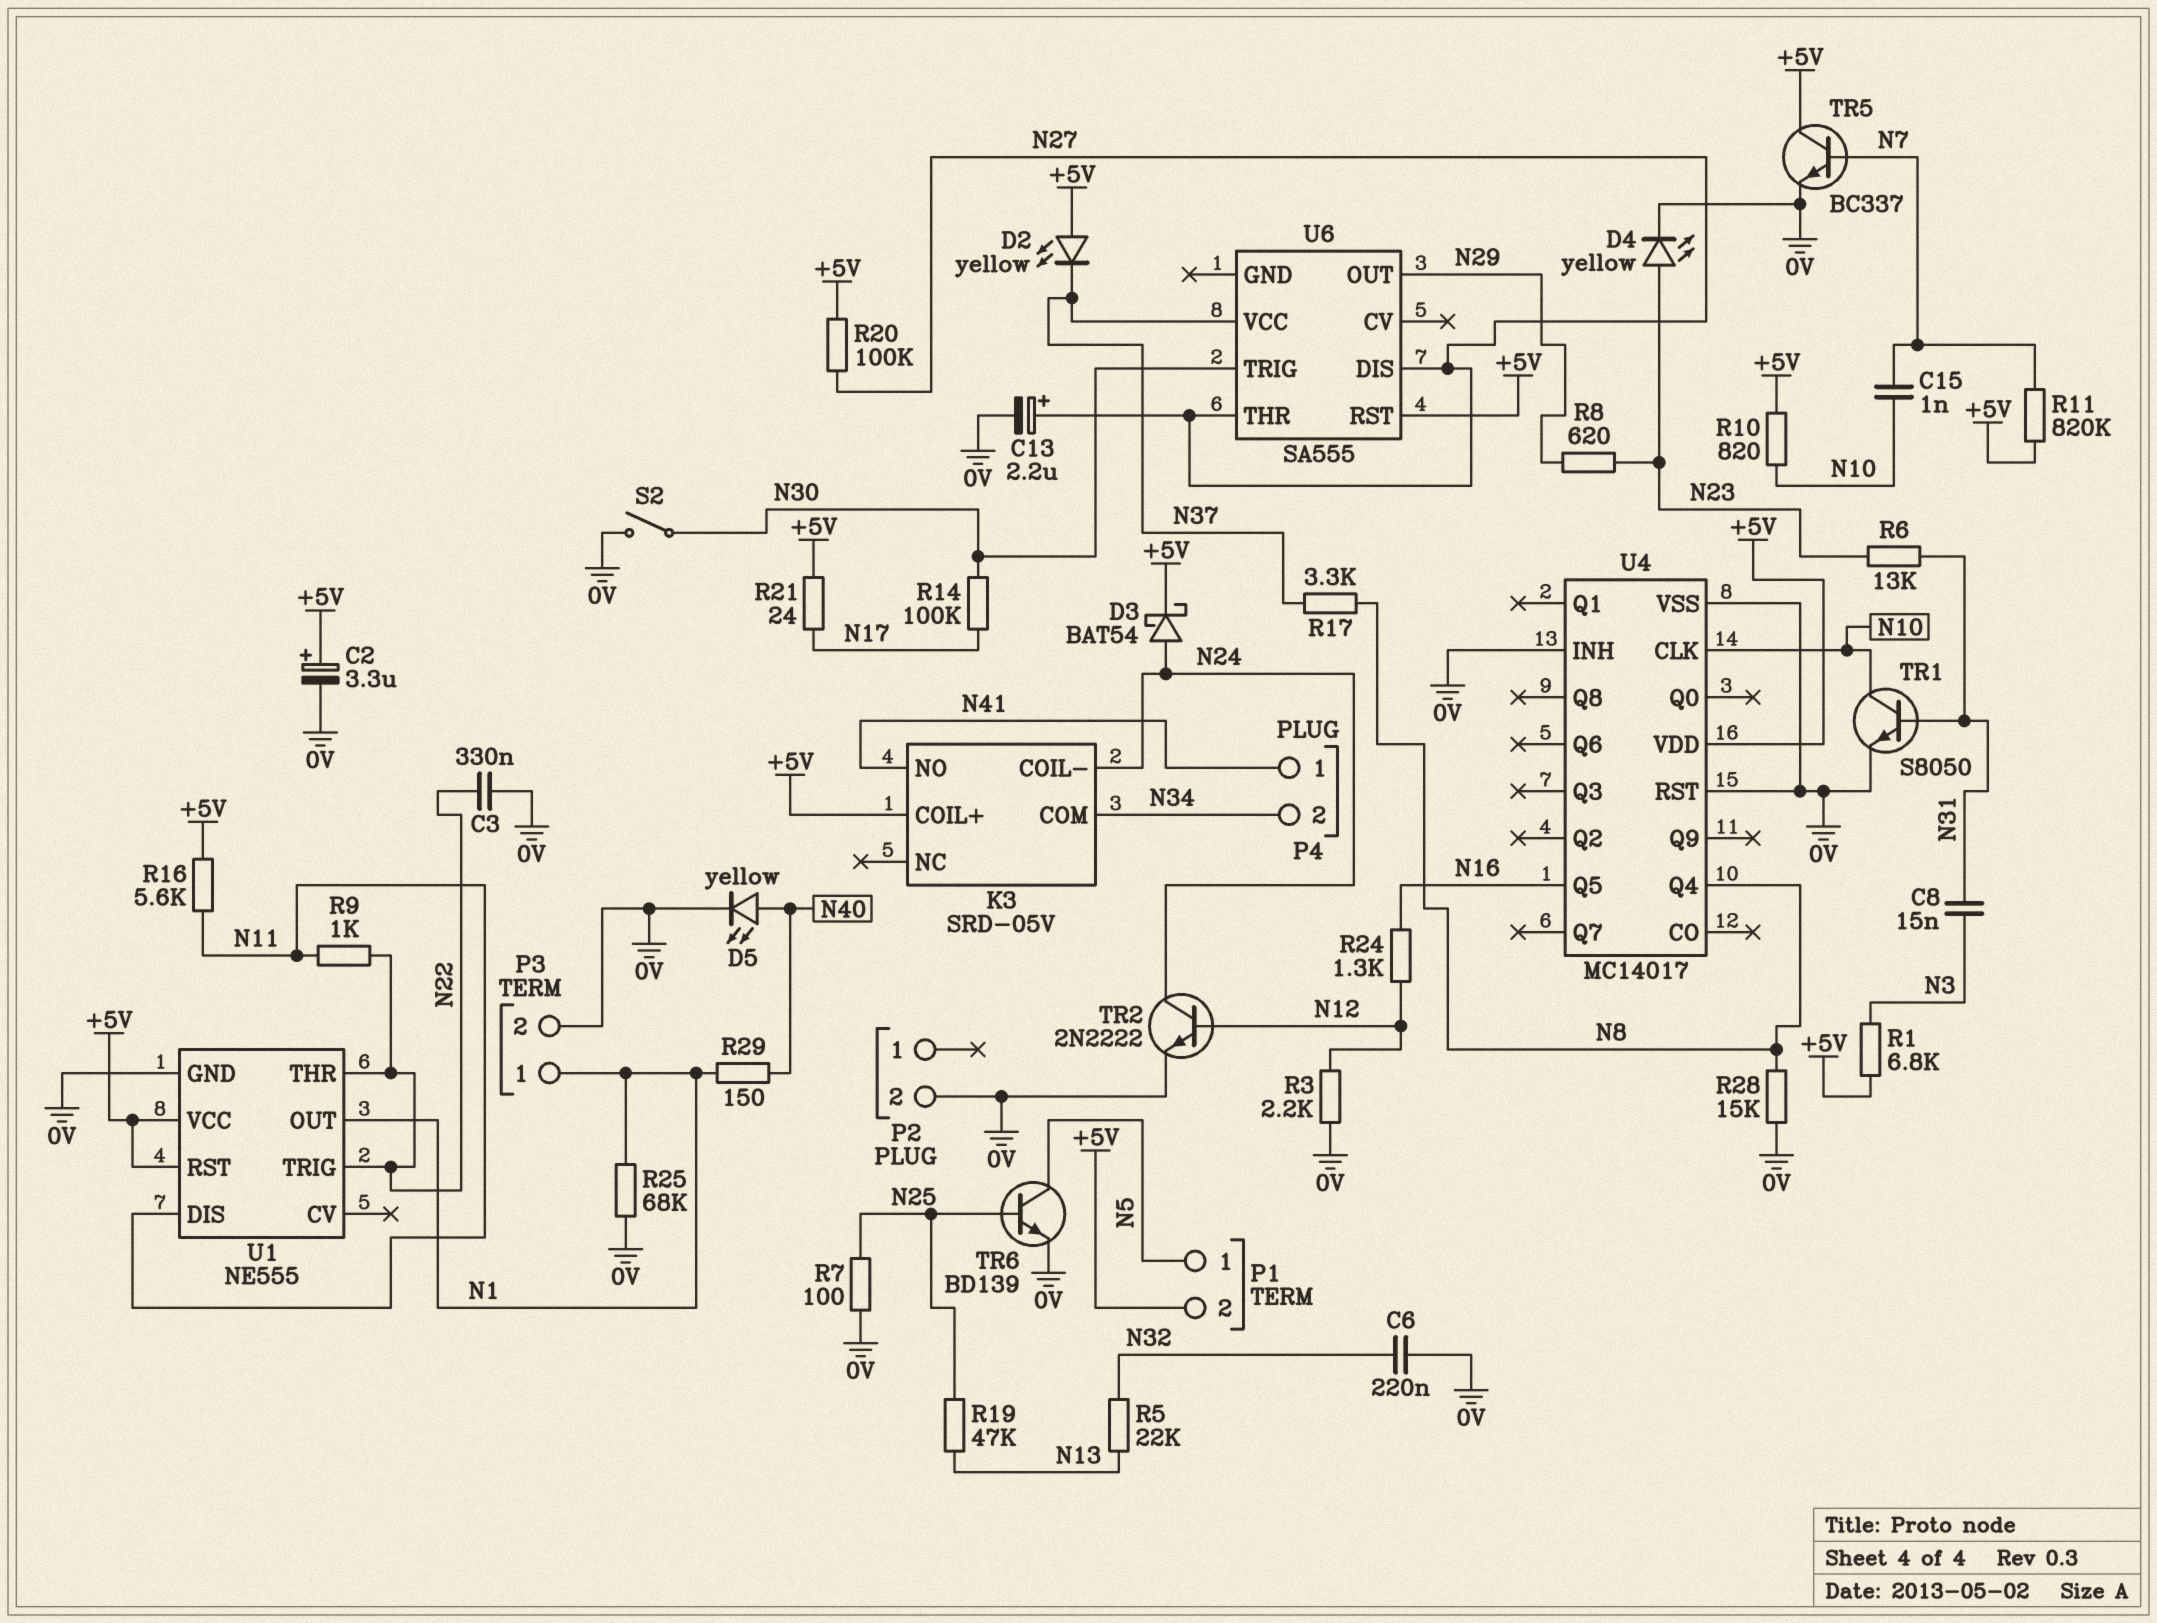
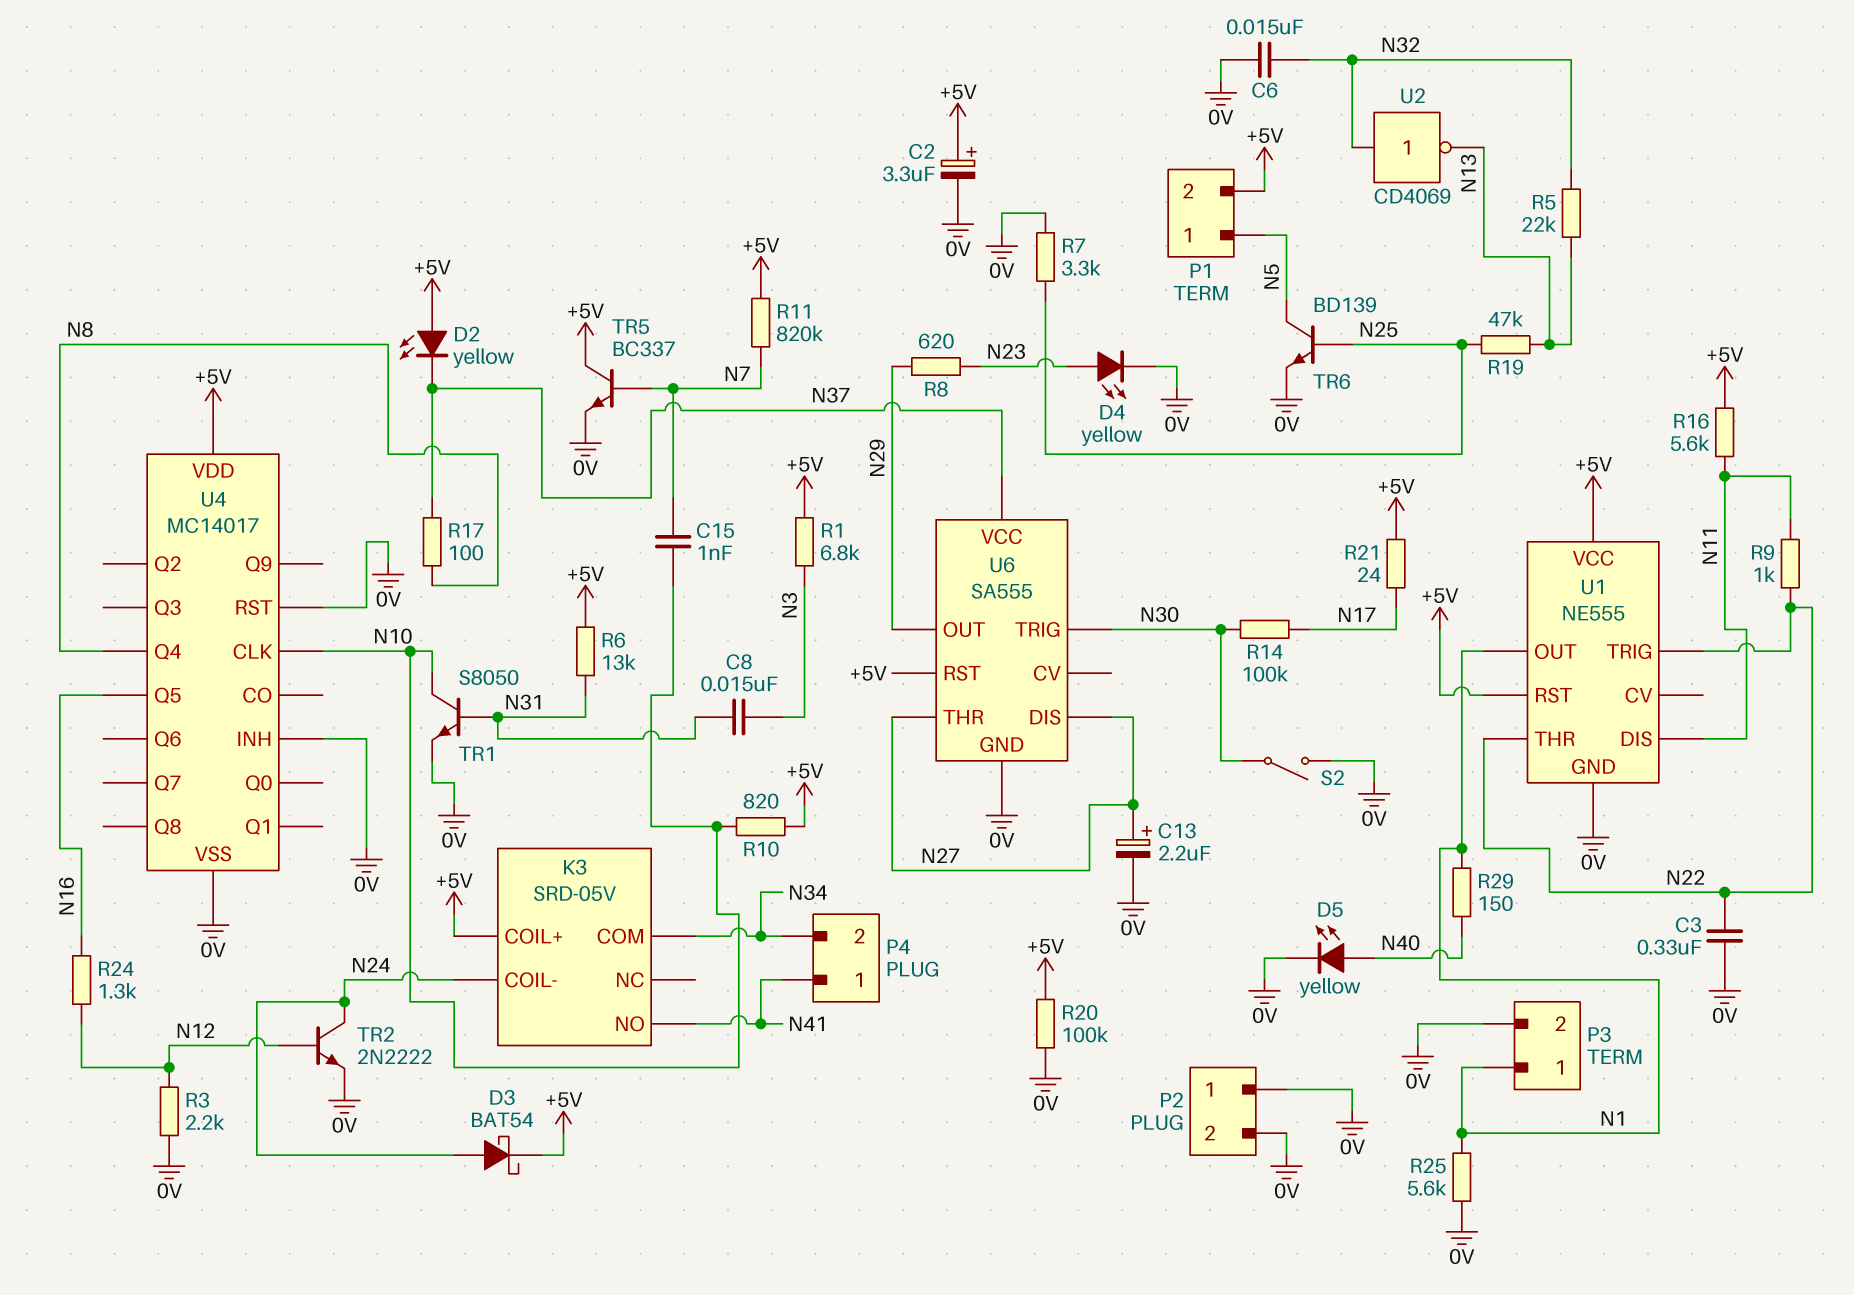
C6: 220nF (0V, N32) -> 15nF (0V, N32)
P2 pin 1: none -> 0V
R6: 13k (N23, N31) -> 13k (+5V, N31)
R7: 100 (0V, N25) -> 3.3k (0V, N25)
R17: 3.3k (N8, N37) -> 100 (N8, N37)
R20: 100k (+5V, N27) -> 100k (+5V, 0V)
R25: 68k (0V, N1) -> 5.6k (0V, N1)
R28: 15k (0V, N8) -> none
U2: none -> NOT CD4069 (in N32, out N13)
U6 pin GND: none -> 0V

